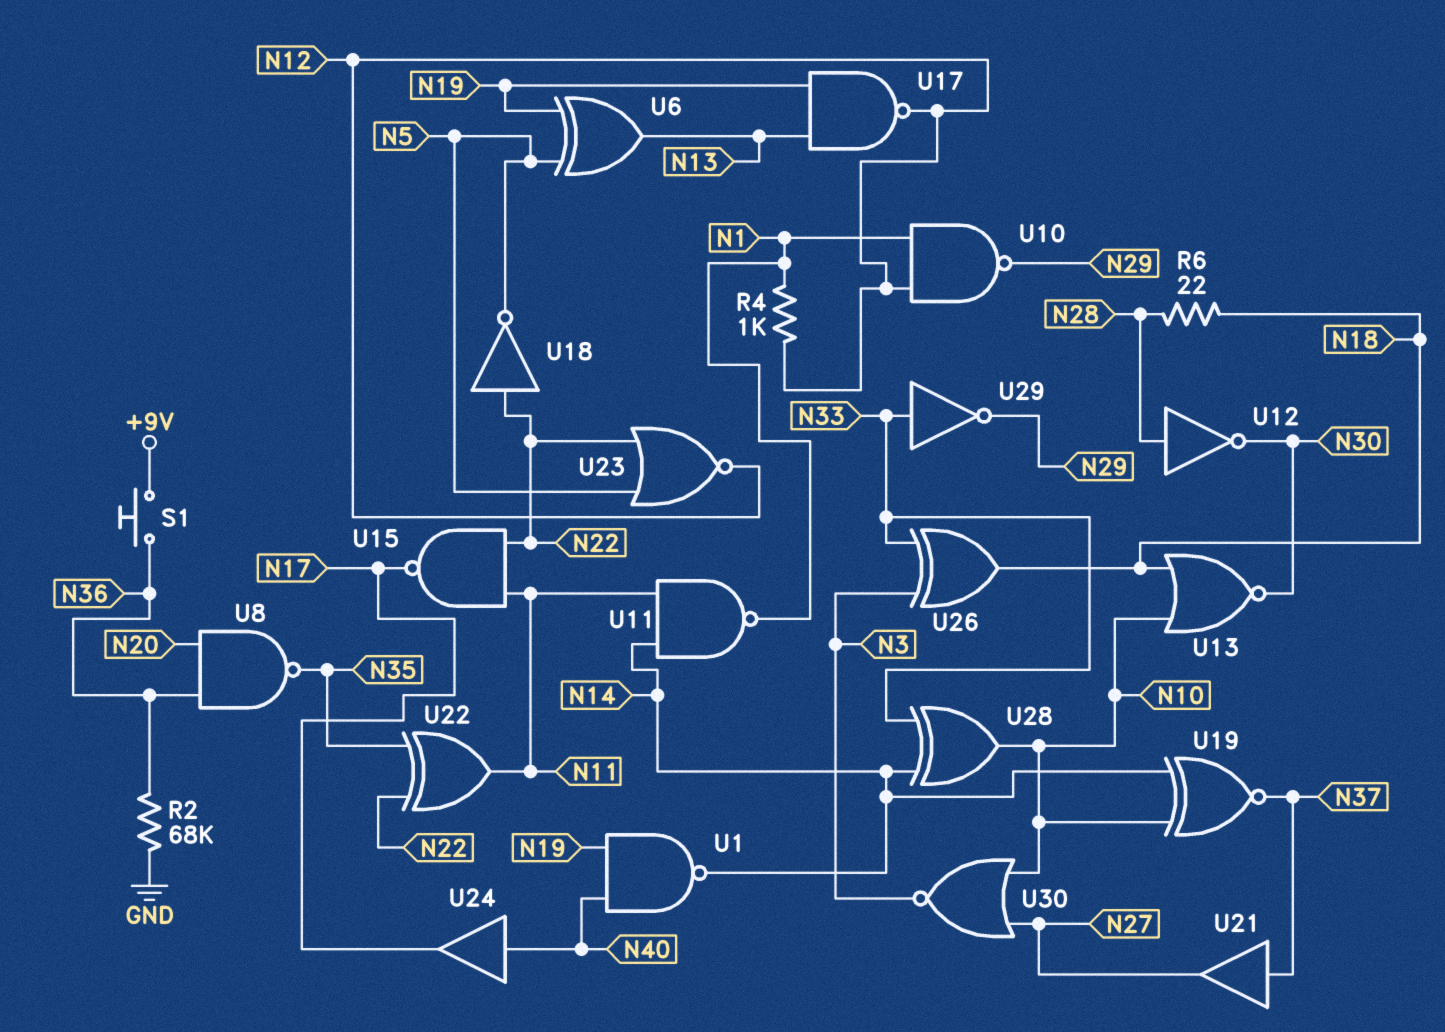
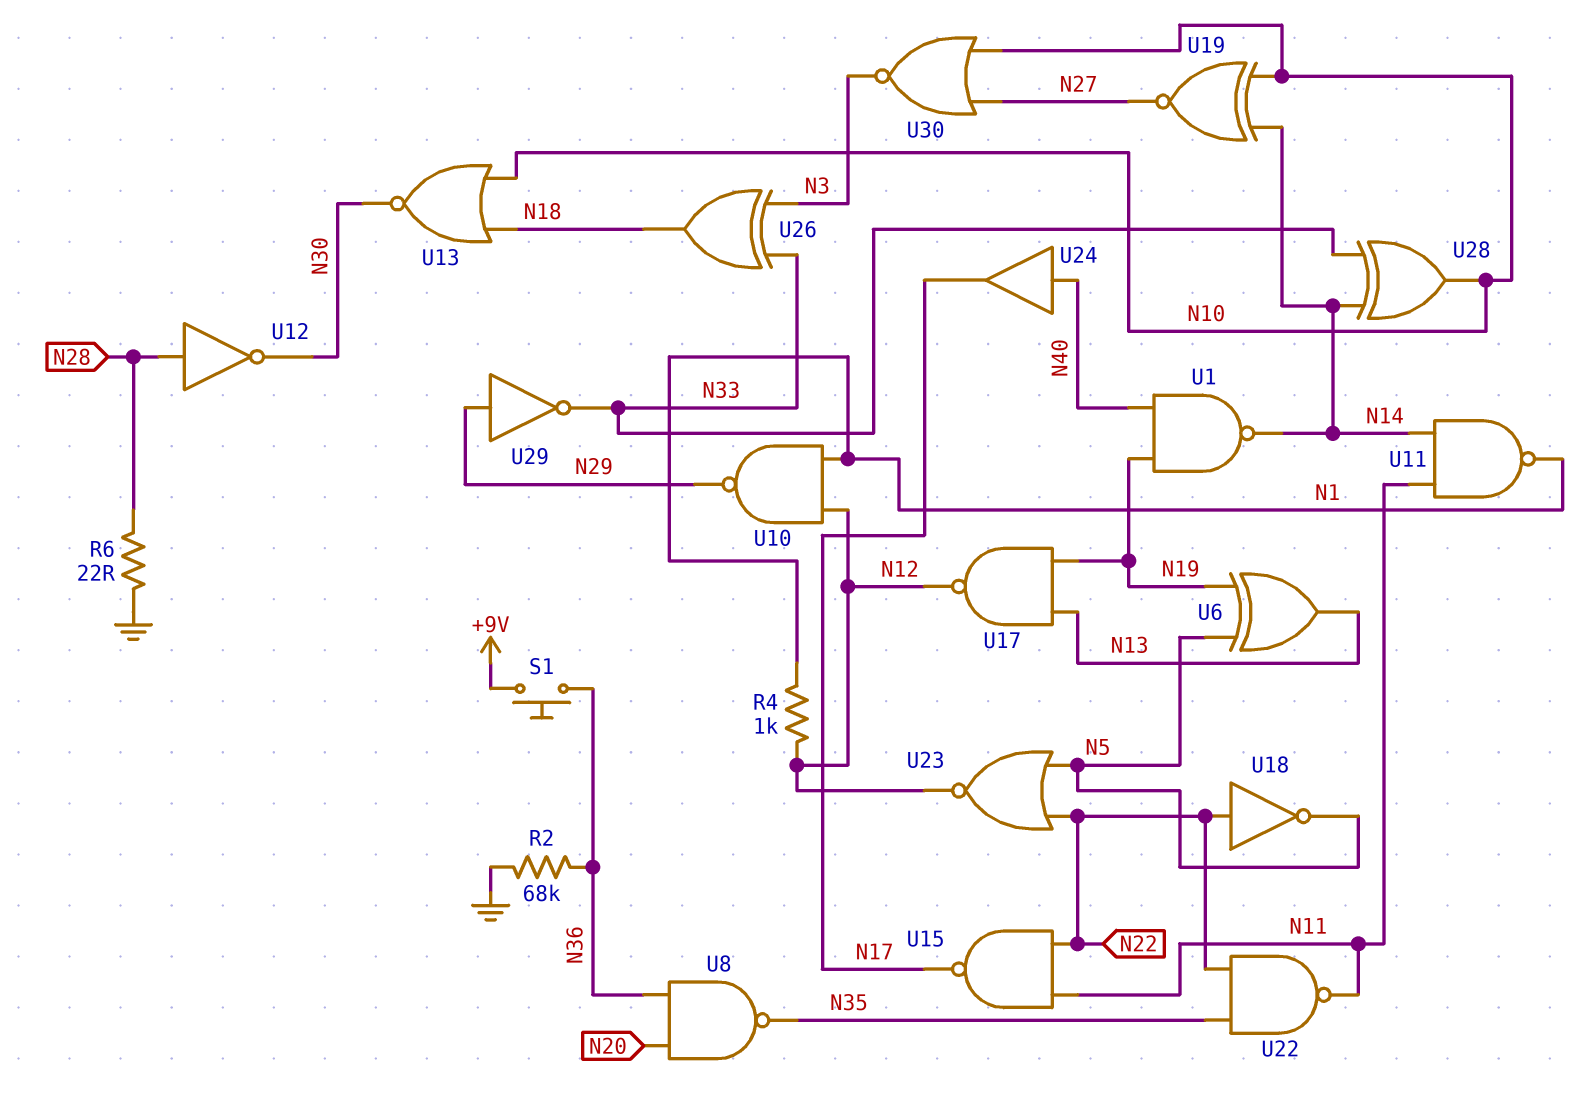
R6: 22 (N18, N28) -> 22 (GND, N28)
U19: XNOR (in N10, in N14, out N37) -> XNOR (in N10, in N14, out N27)
U21: buffer (in N37, out N27) -> none
U22: XOR (in N22, in N35, out N11) -> NAND (in N22, in N35, out N11)
U29: NOT (in N33, out N29) -> NOT (in N29, out N33)

